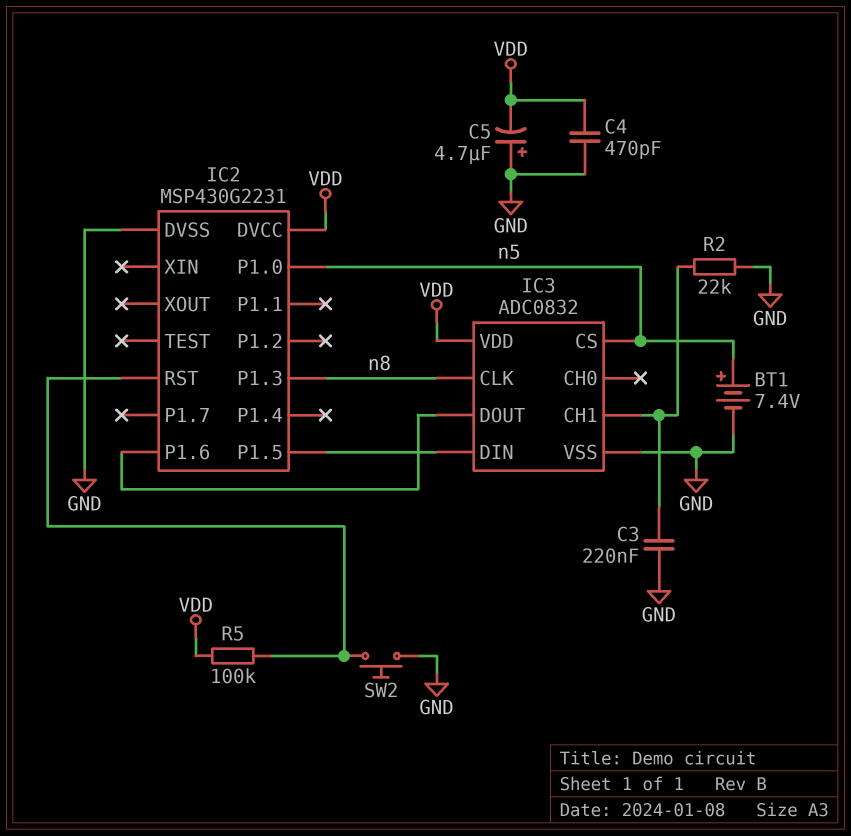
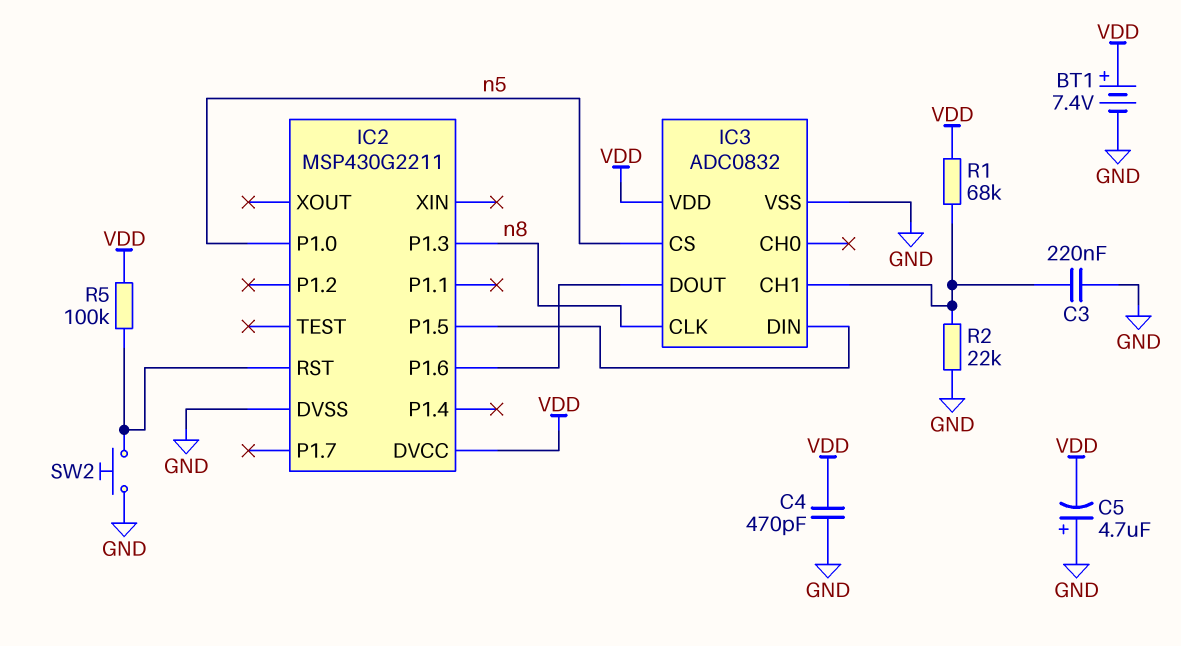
BT1: 7.4V (plus n5, minus GND) -> 7.4V (plus VDD, minus GND)
IC2: MSP430G2231 -> MSP430G2211
R1: none -> 68k (IC3/CH1, VDD)

